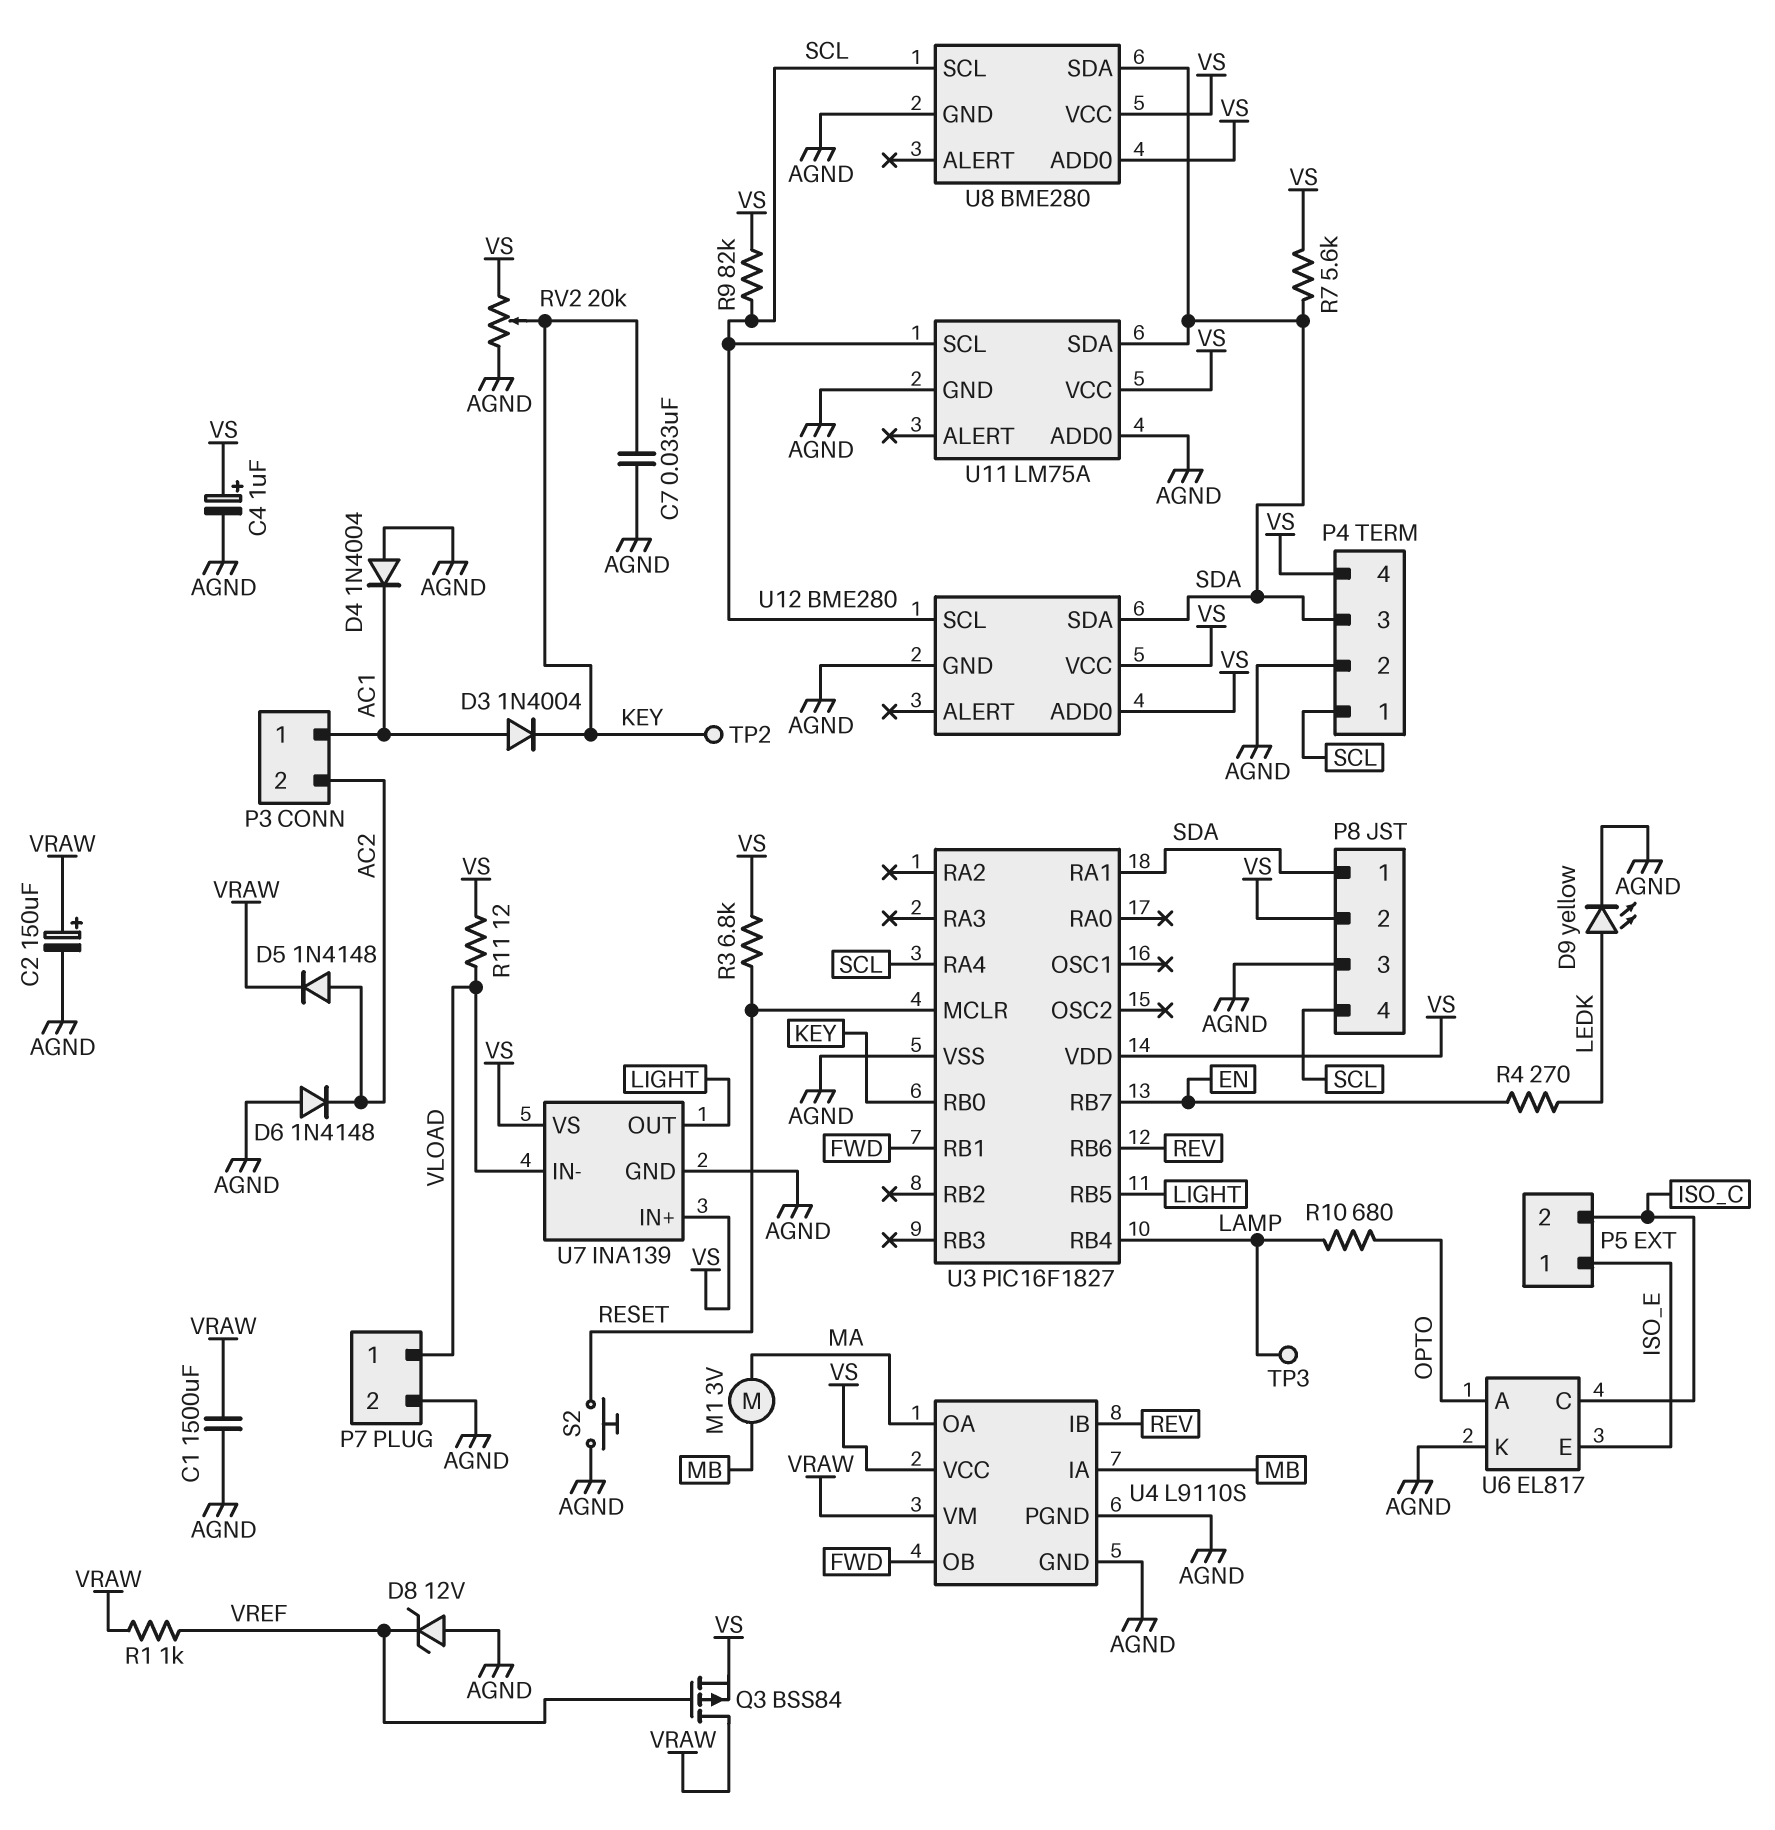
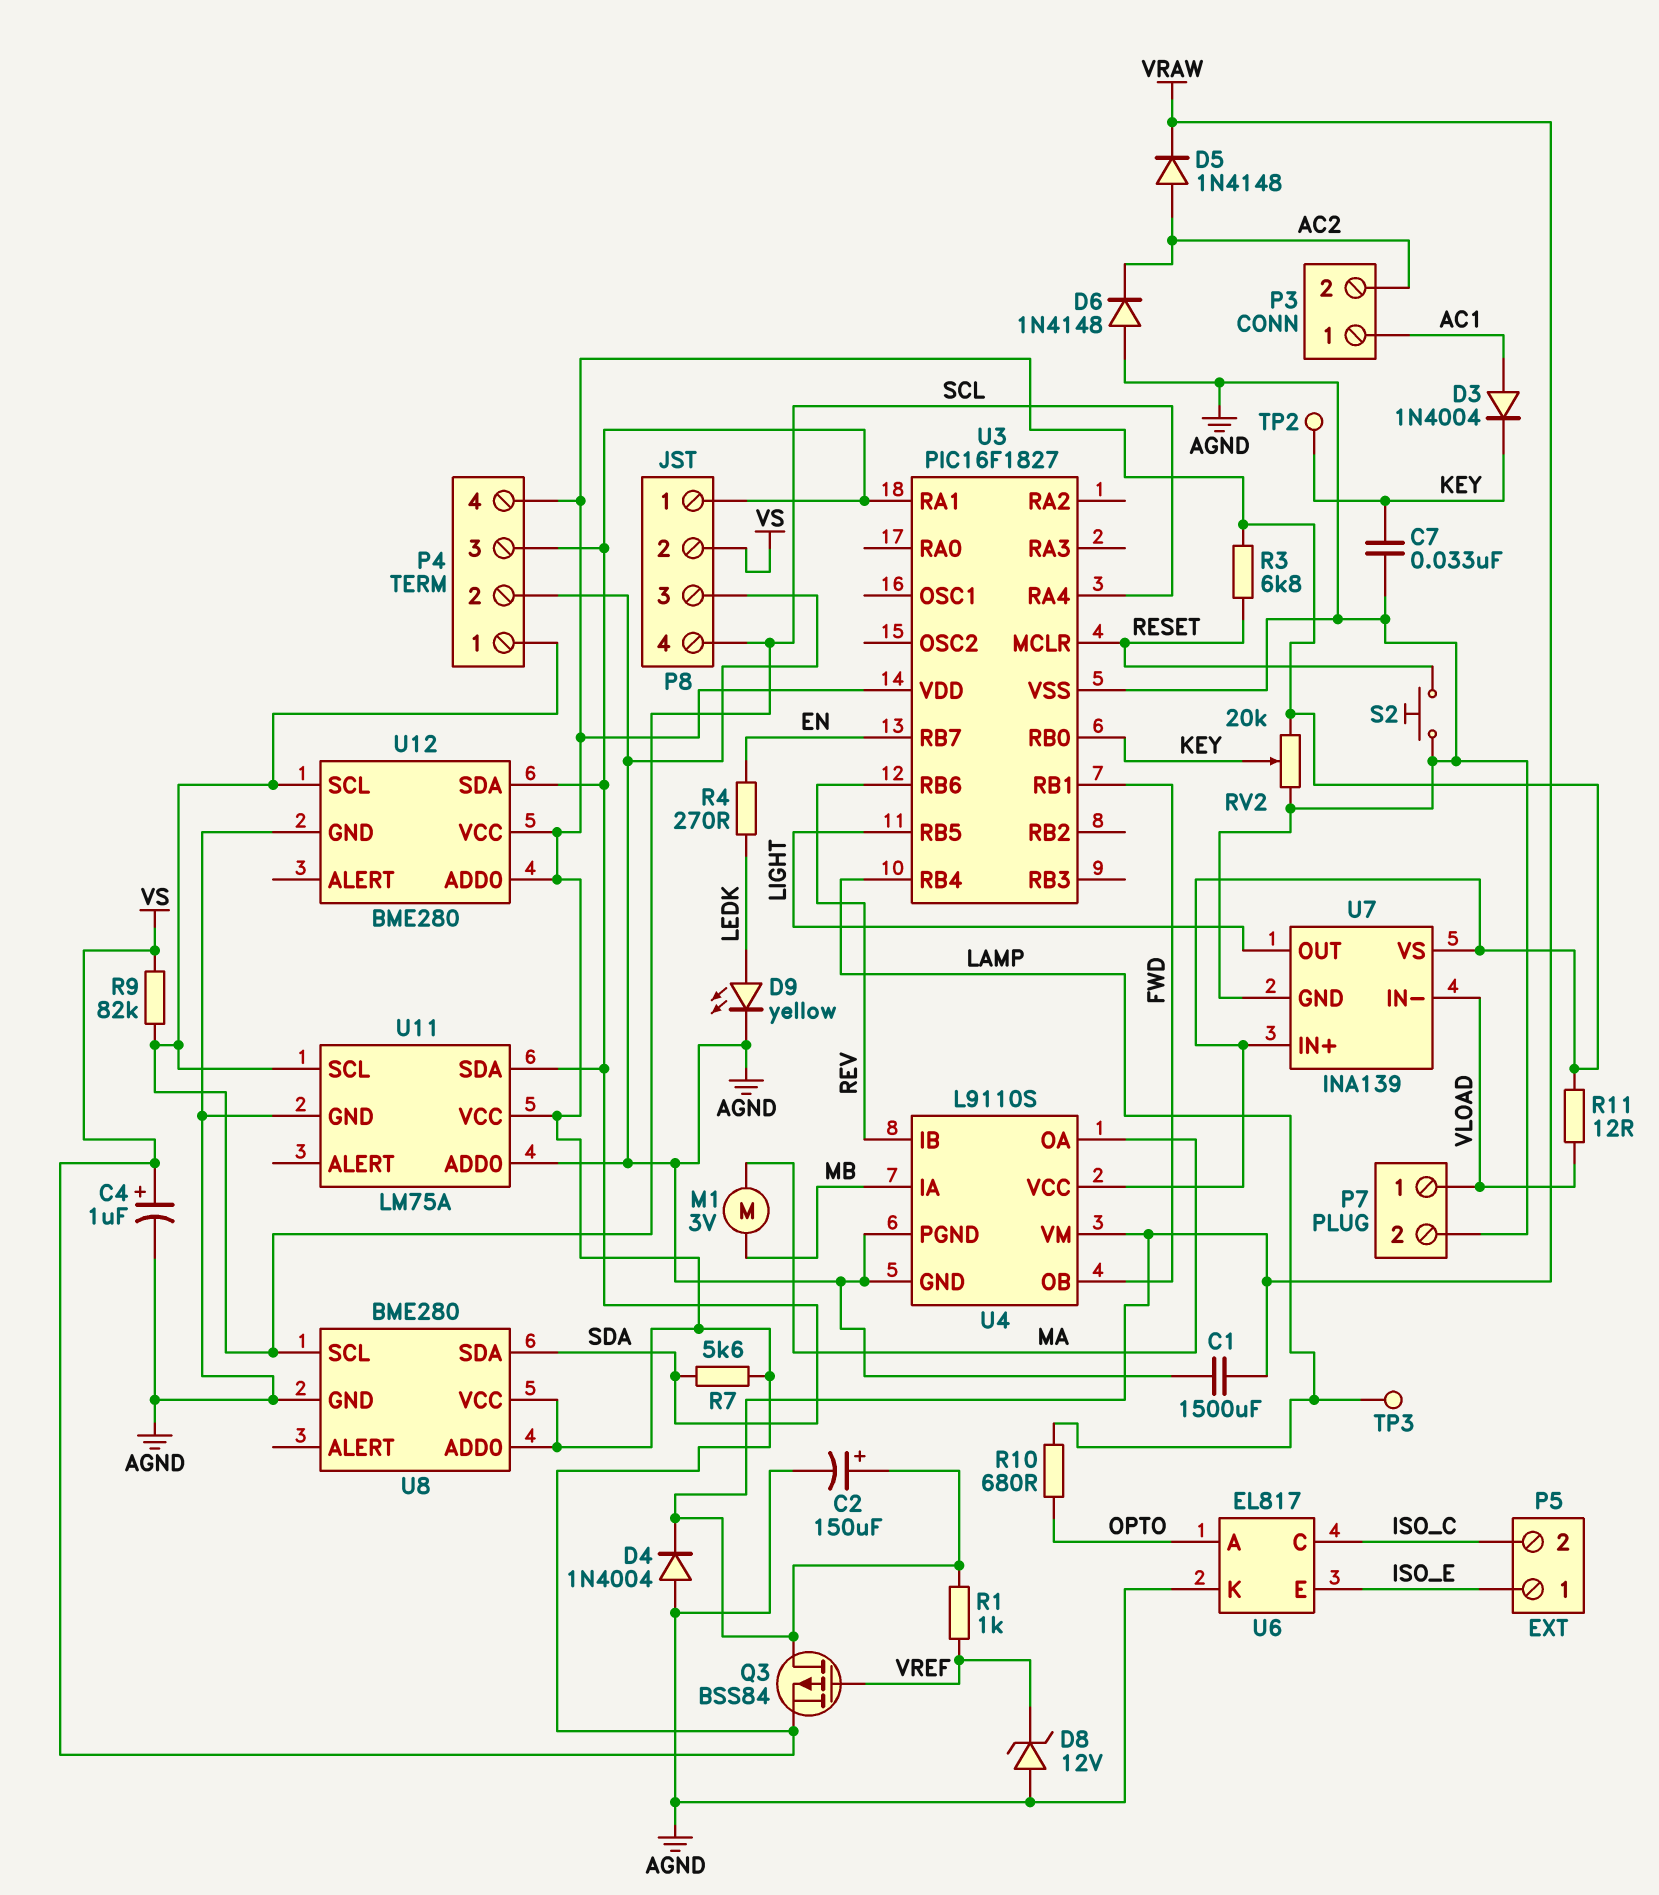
D4: diode 1N4004 (A AGND, K AC1) -> diode 1N4004 (A AGND, K VRAW)

